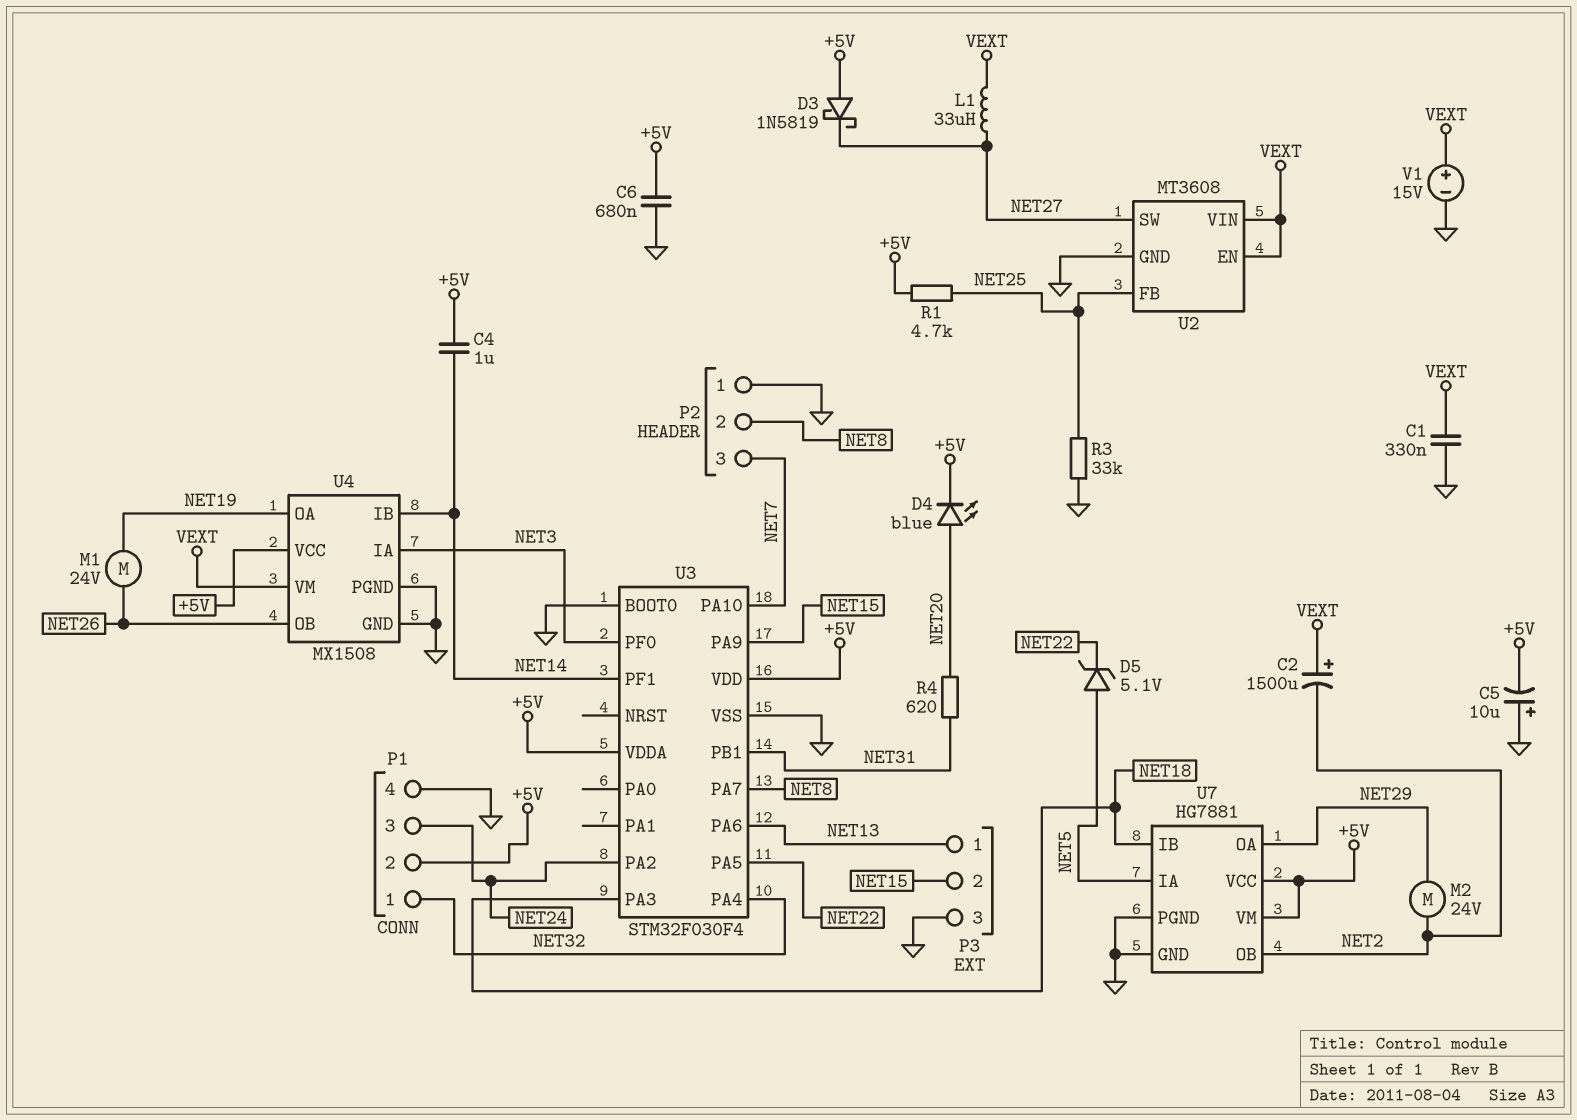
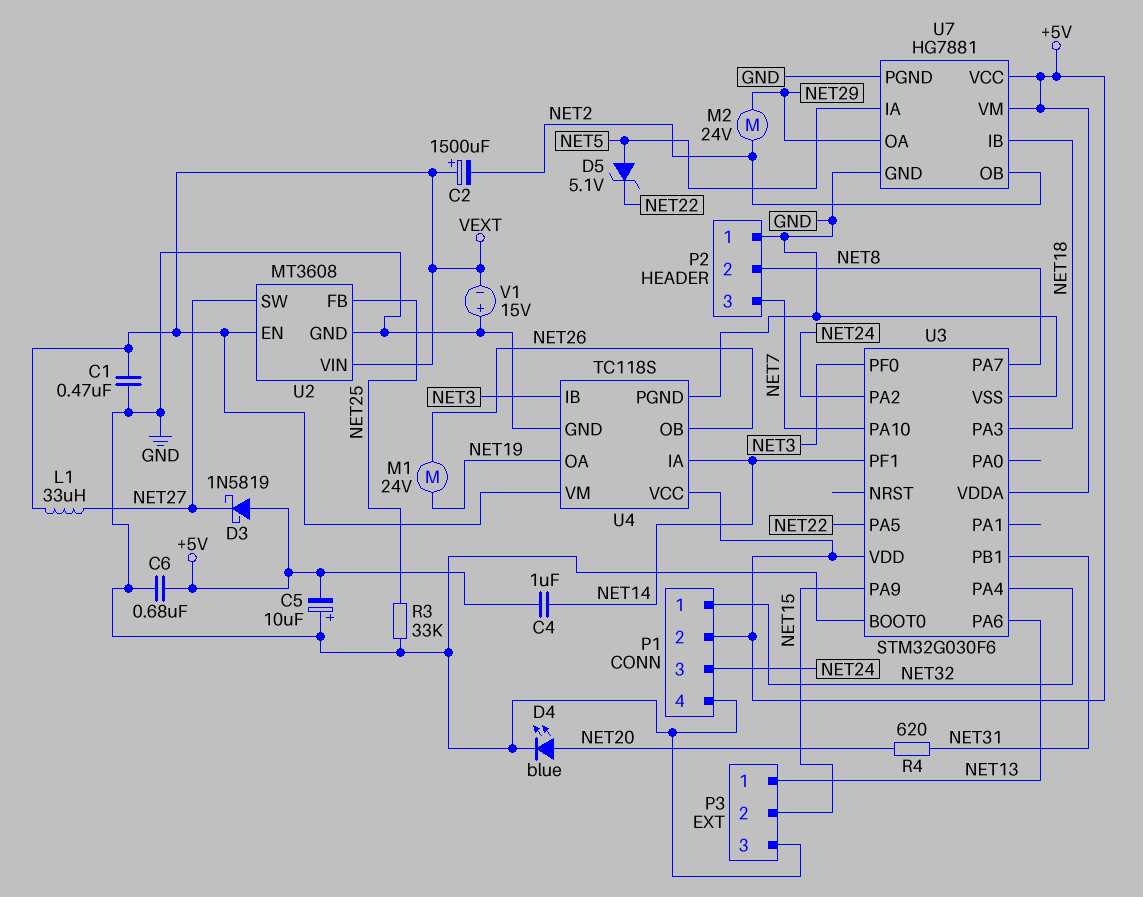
C1: 330nF (GND, VEXT) -> 470nF (GND, VEXT)
D4: LED blue (A NET20, K +5V) -> LED blue (A NET20, K GND)
R1: 4.7k (+5V, NET25) -> none
U3: STM32F030F4 -> STM32G030F6
U4: MX1508 -> TC118S
U4 pin IA: NET3 -> NET14
U4 pin IB: NET14 -> NET3
V1: 15V (plus VEXT, minus GND) -> 15V (plus GND, minus VEXT)

